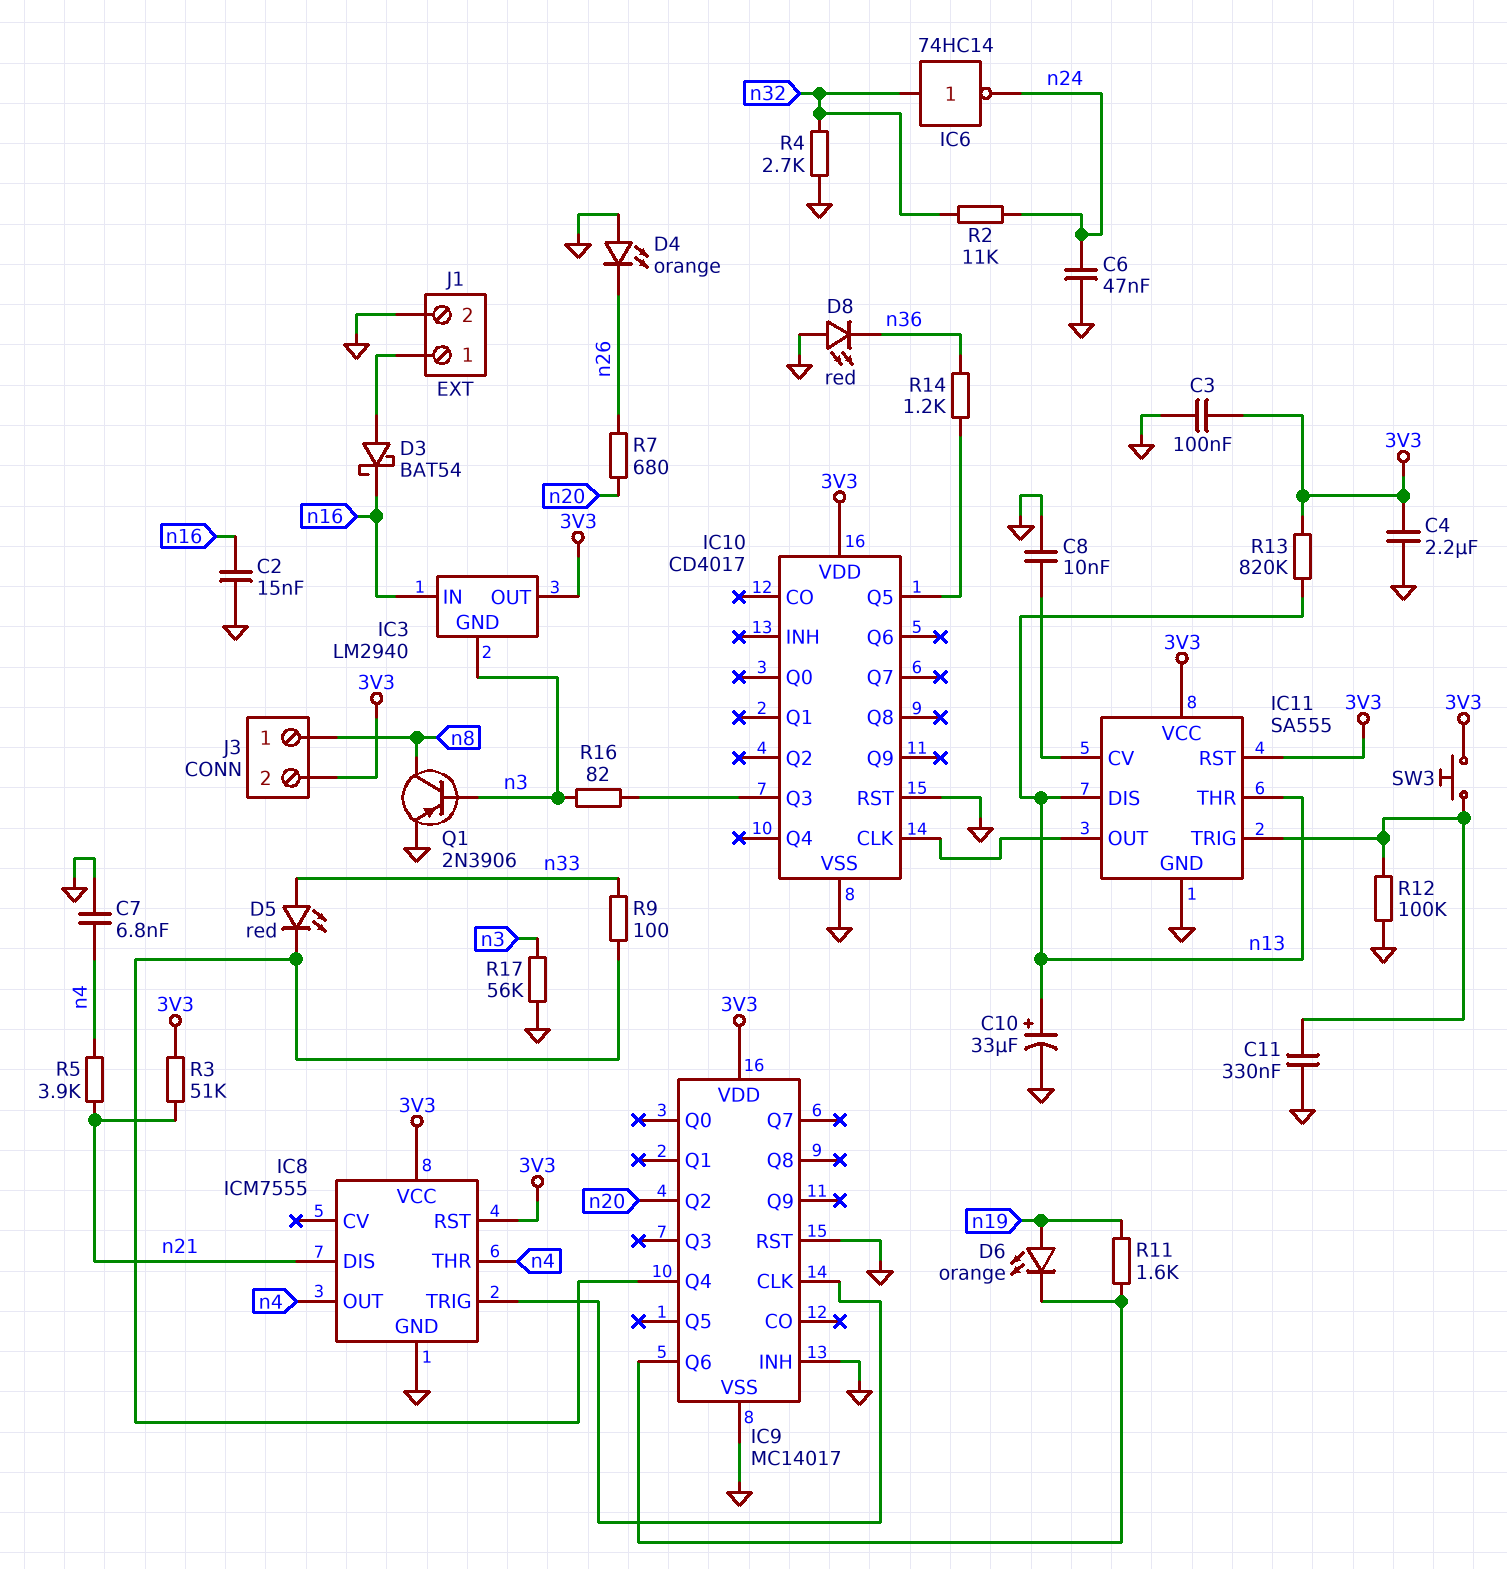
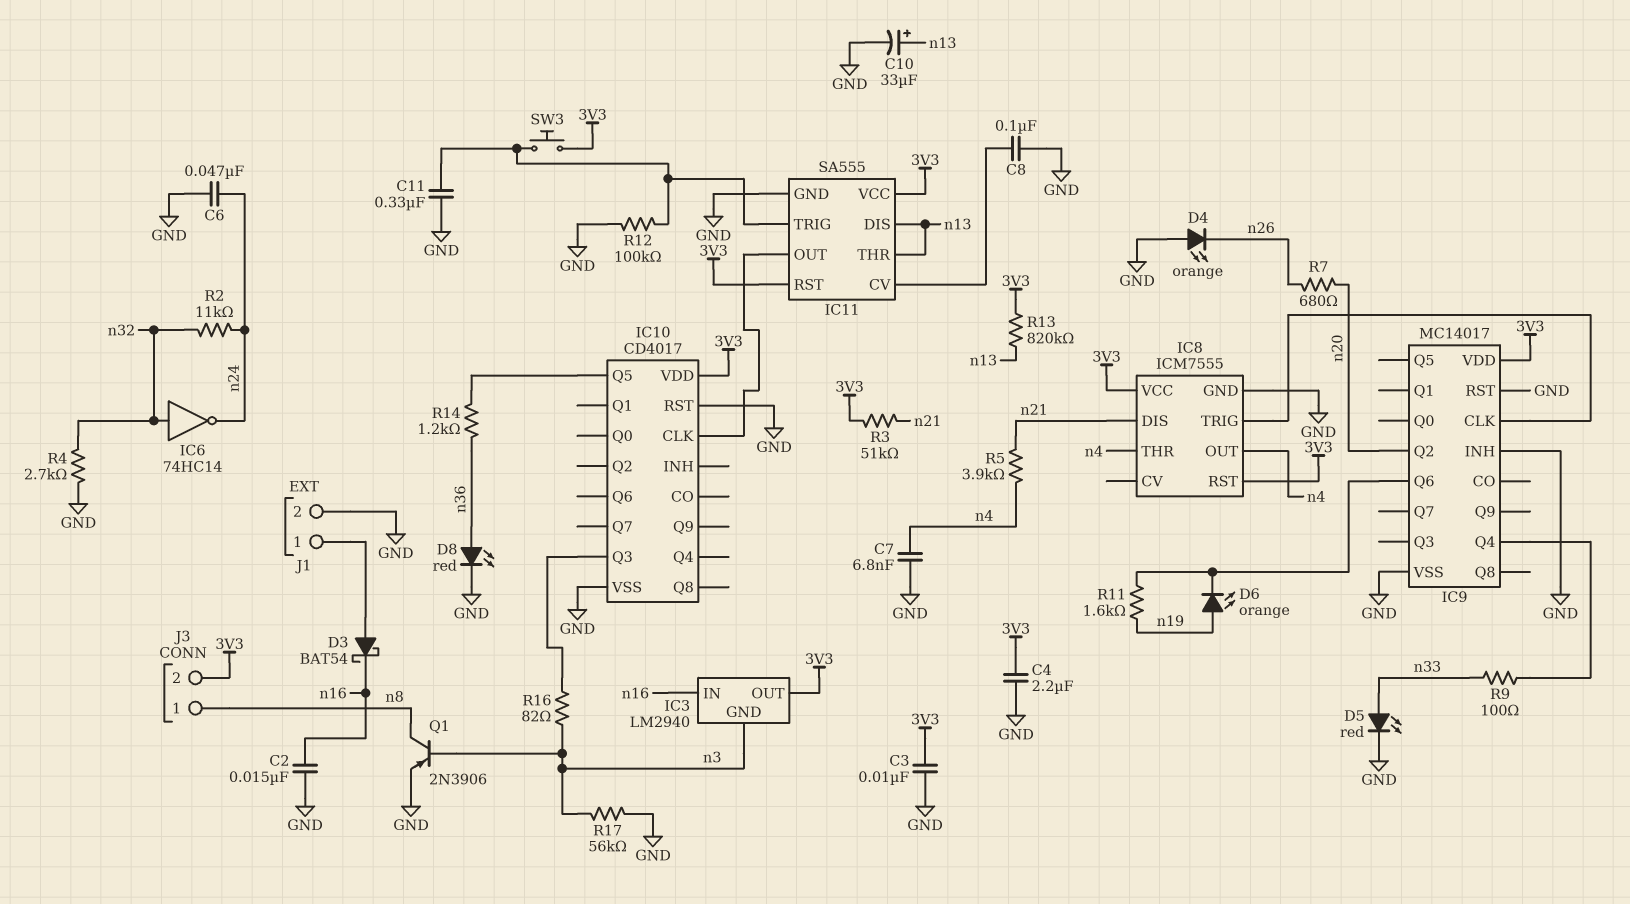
C3: 100nF (3V3, GND) -> 10nF (3V3, GND)
C8: 10nF (GND, IC11/CV) -> 100nF (GND, IC11/CV)
D5: LED red (A n33, K IC9/Q4) -> LED red (A n33, K GND)
D8: LED red (A GND, K n36) -> LED red (A n36, K GND)

